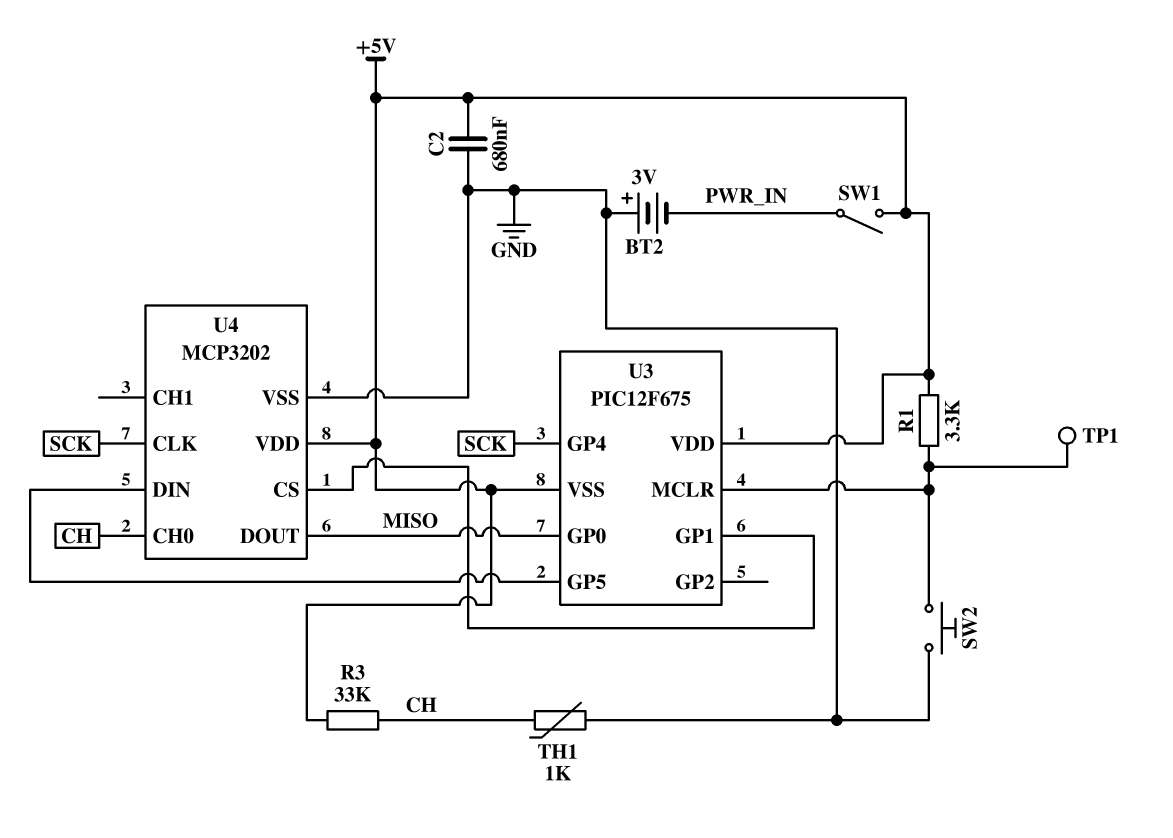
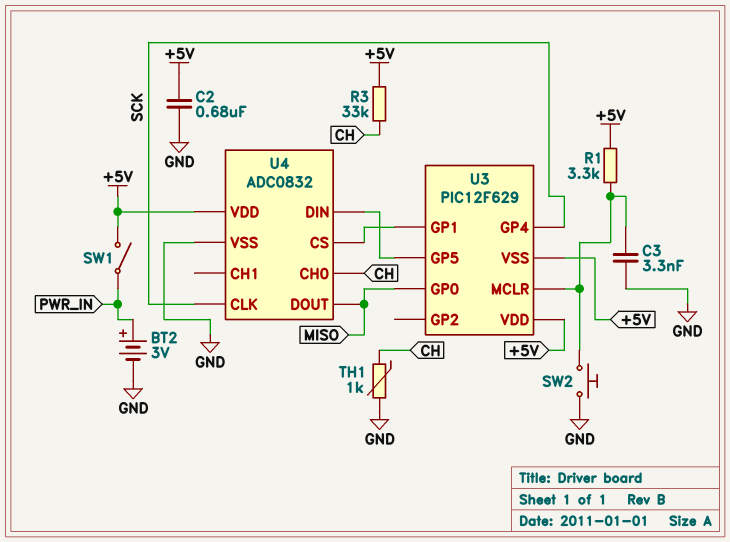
BT2: 3V (plus GND, minus PWR_IN) -> 3V (plus PWR_IN, minus GND)
C3: none -> 3.3nF (GND, U3/MCLR)
TP1: test point (U3/MCLR) -> none
U3: PIC12F675 -> PIC12F629
U4: MCP3202 -> ADC0832

